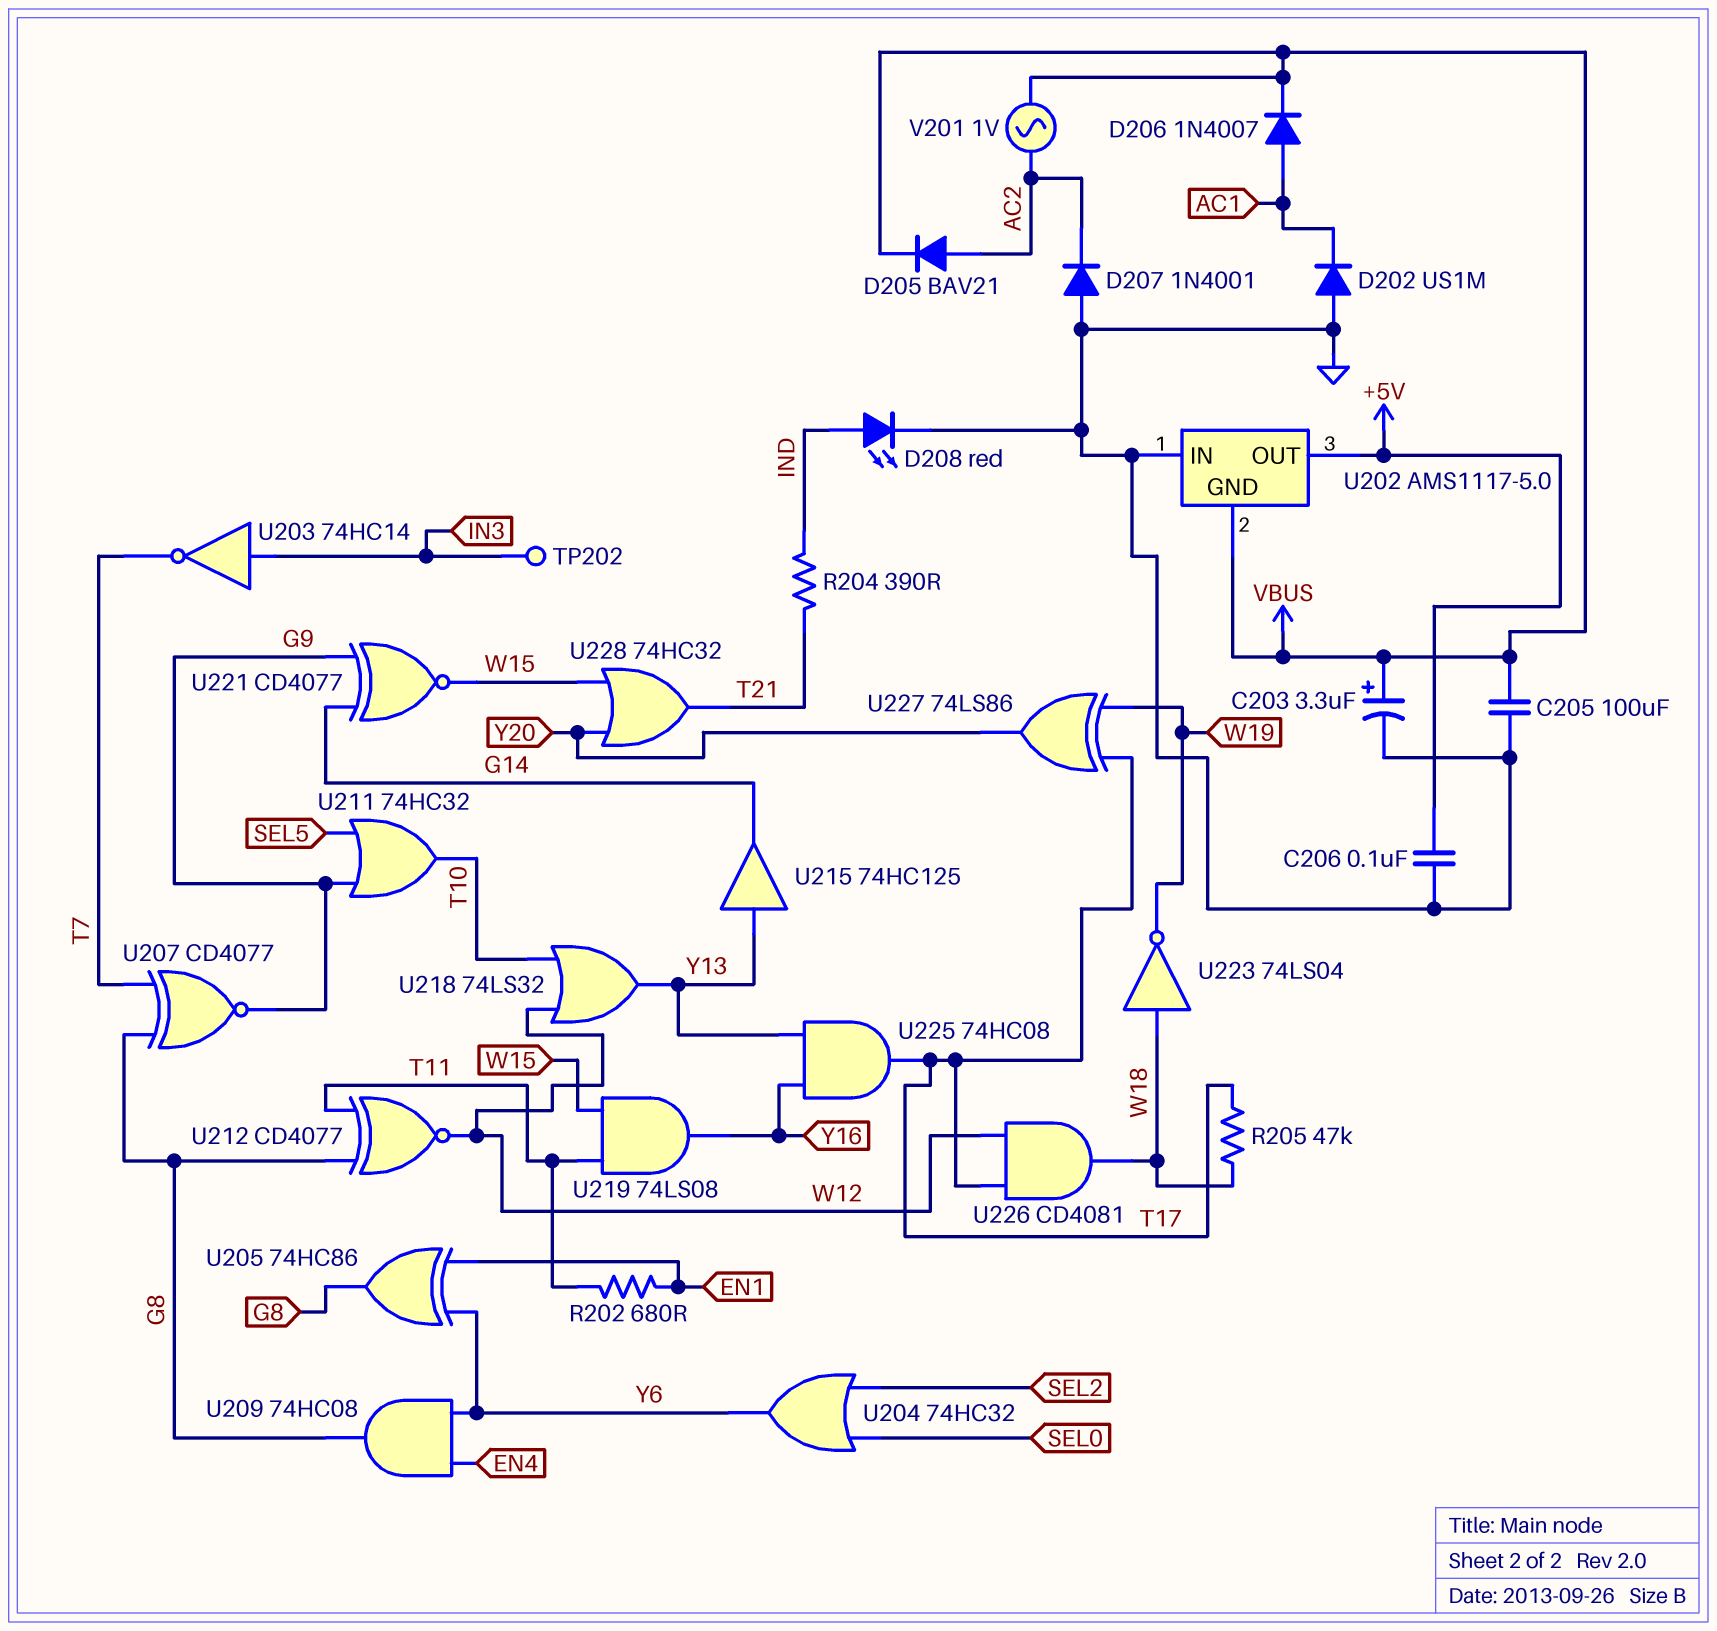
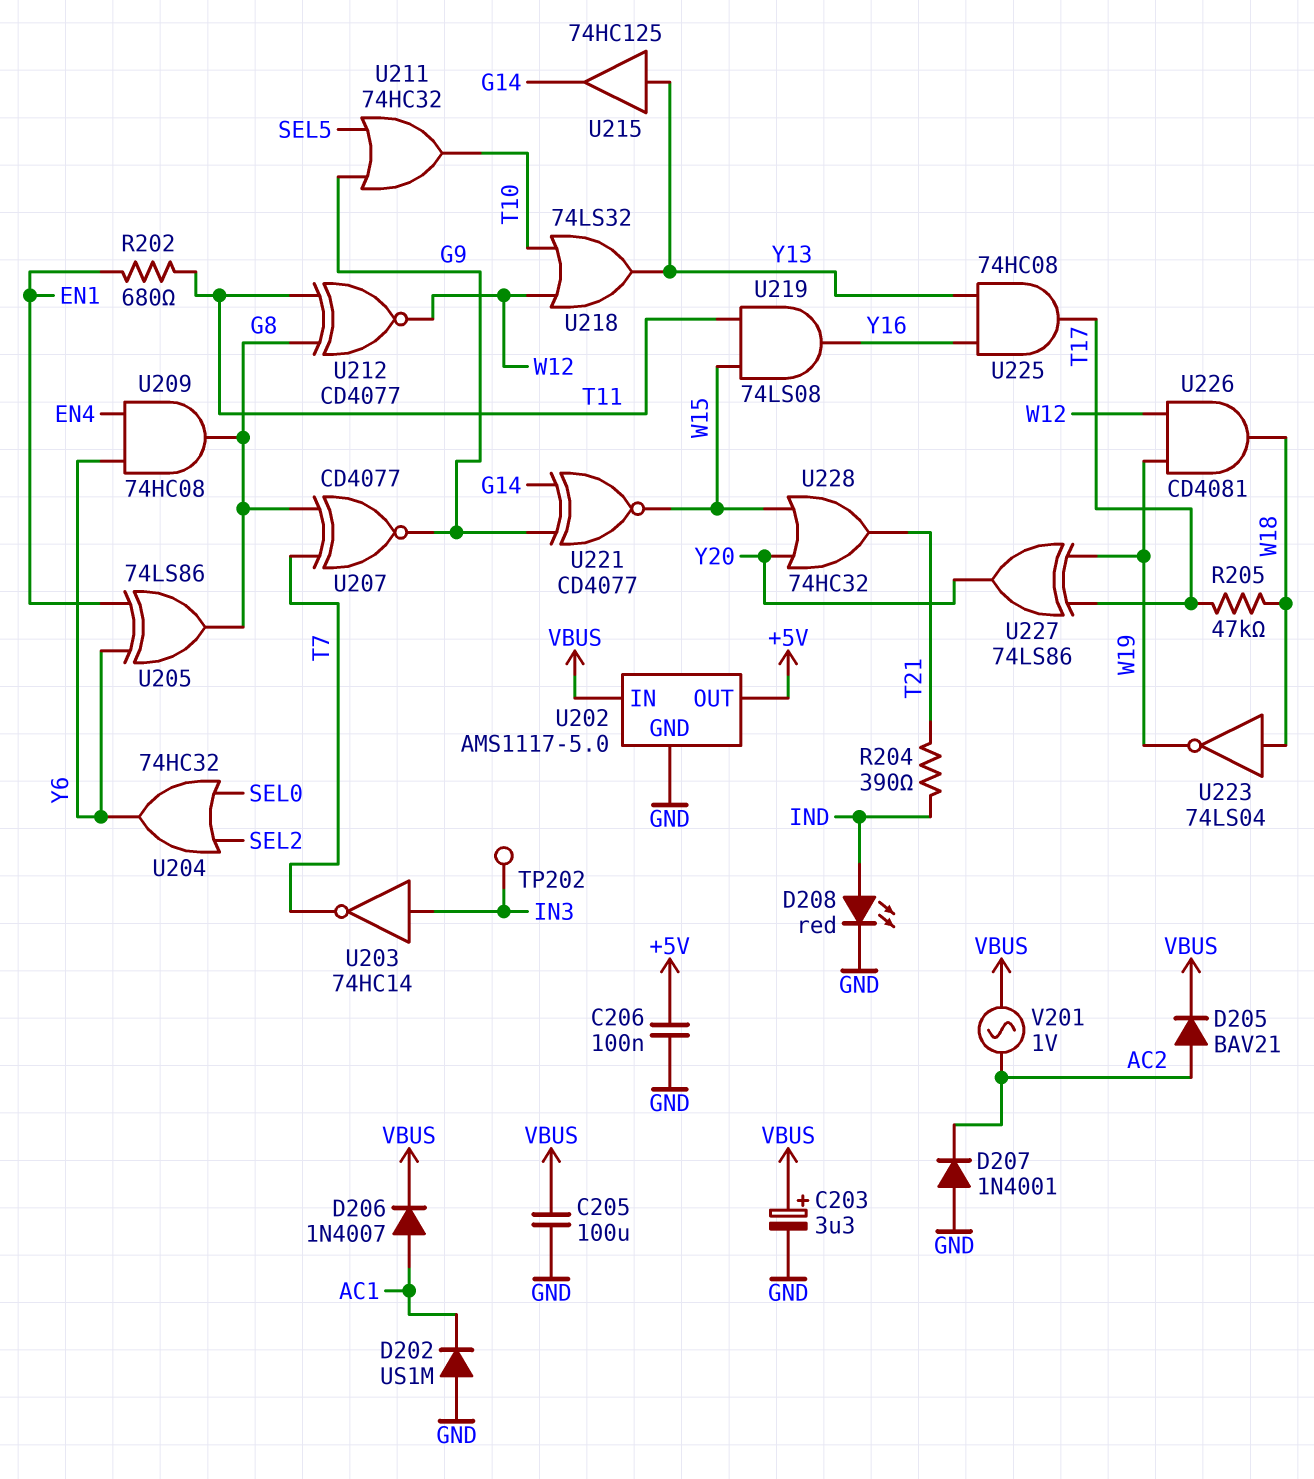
U202 pin GND: VBUS -> GND
U202 pin IN: GND -> VBUS
U205: XOR 74HC86 (in EN1, in Y6, out G8) -> XOR 74LS86 (in EN1, in Y6, out G8)
U226: AND CD4081 (in T17, in W12, out W18) -> AND CD4081 (in W12, in W19, out W18)

